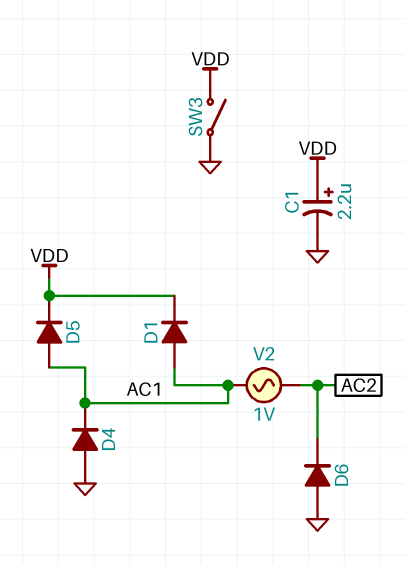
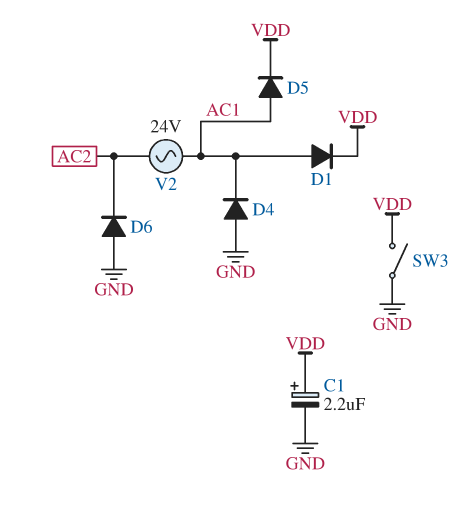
V2: AC 1V (AC1, AC2) -> AC 24V (AC1, AC2)

